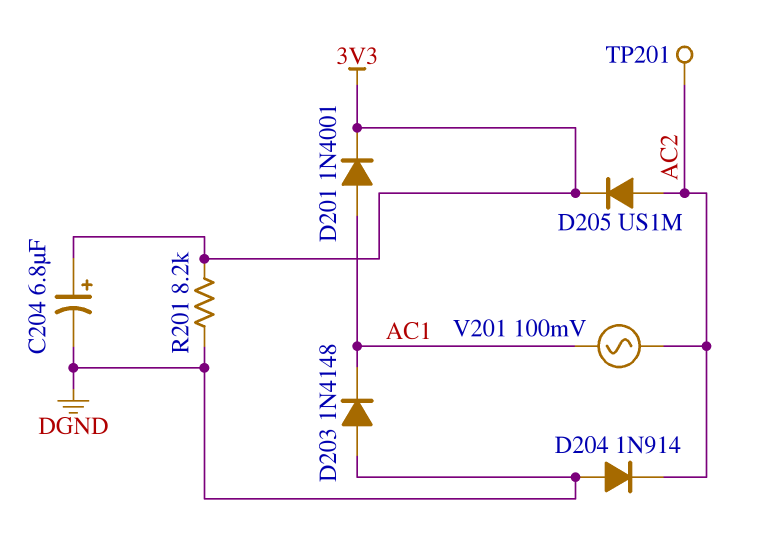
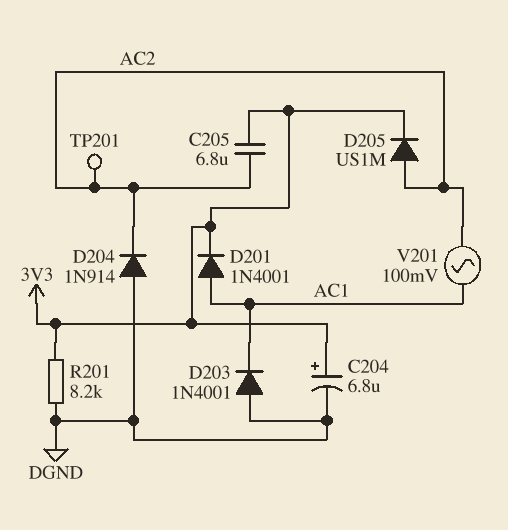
C205: none -> 6.8uF (3V3, AC2)
D203: diode 1N4148 (A DGND, K AC1) -> diode 1N4001 (A DGND, K AC1)

